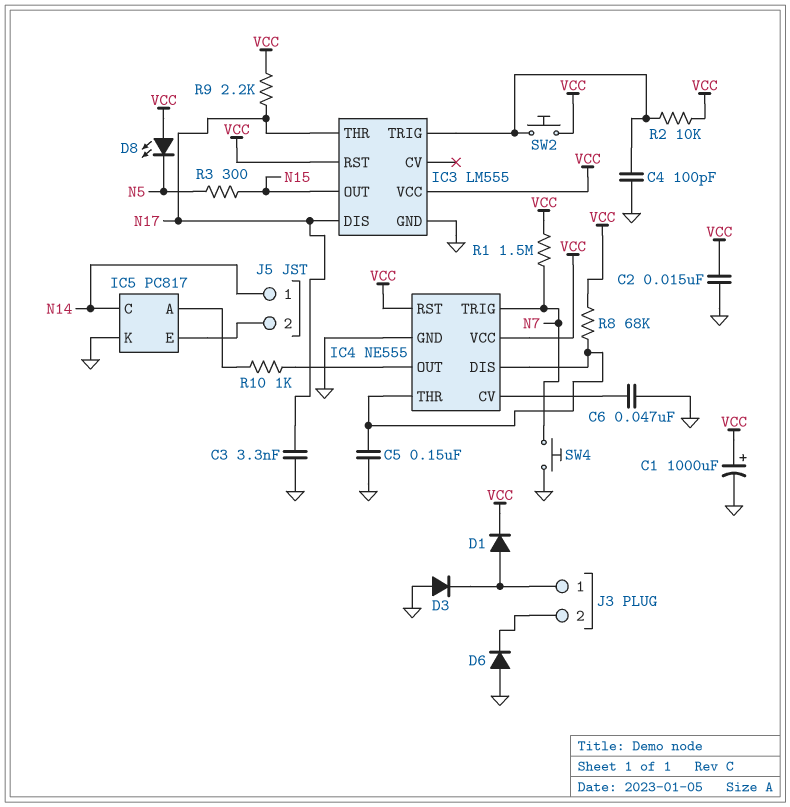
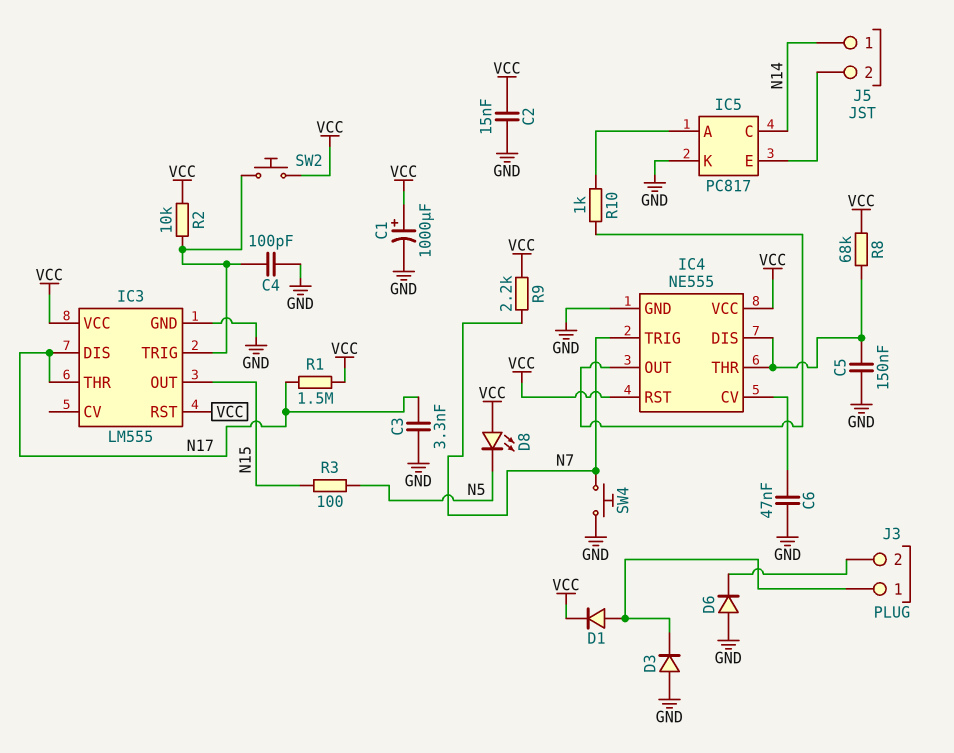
R1: 1.5M (N7, VCC) -> 1.5M (N17, VCC)
R3: 300 (N5, N15) -> 100 (N5, N15)
R9: 2.2k (N17, VCC) -> 2.2k (N7, VCC)

